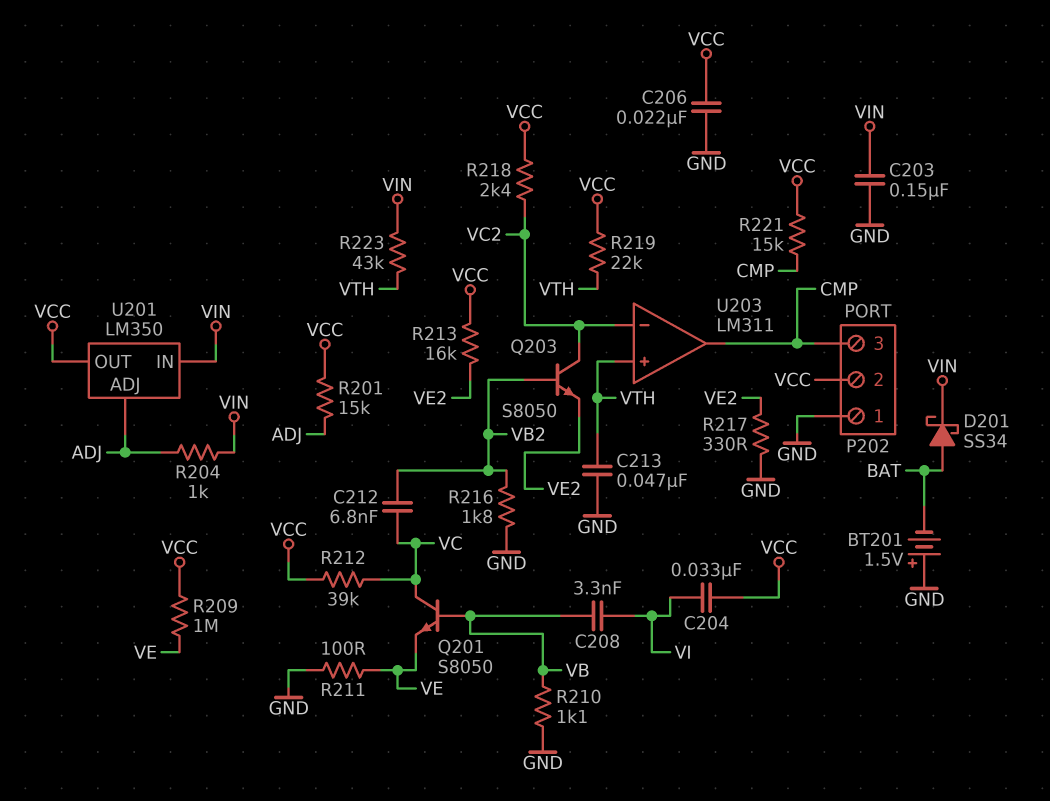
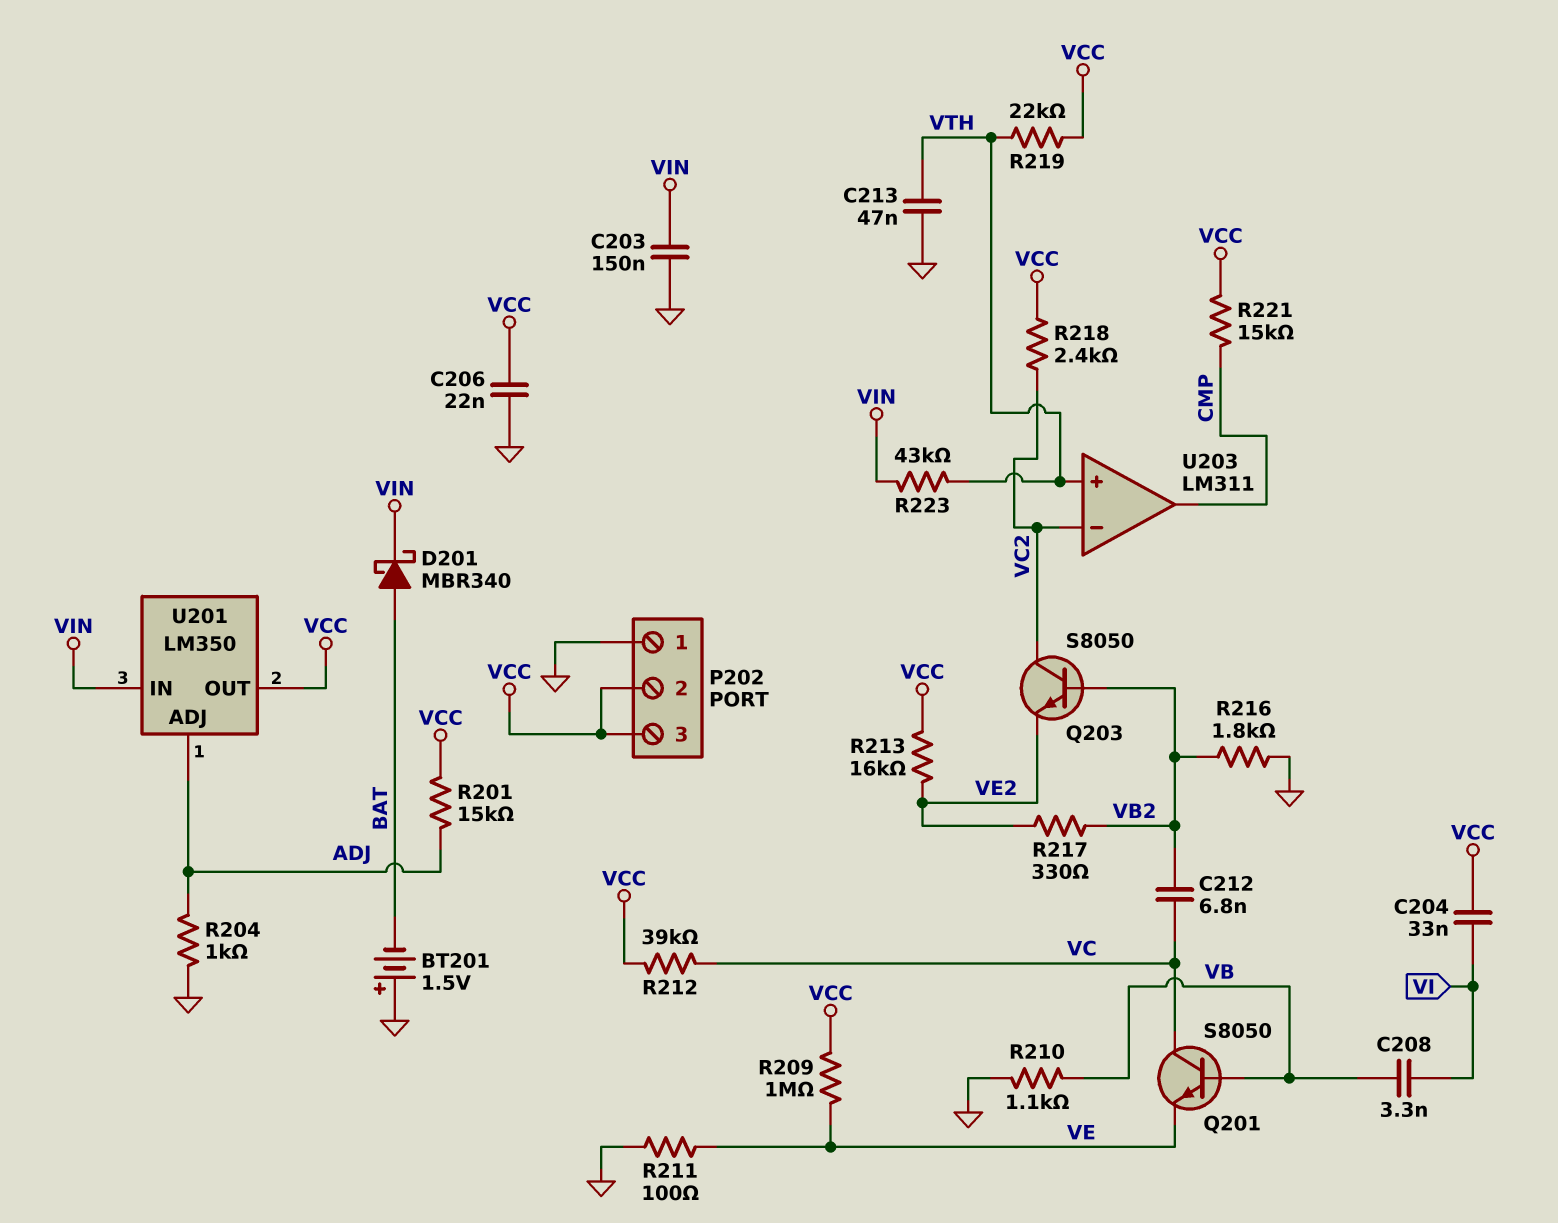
D201: schottky SS34 (A BAT, K VIN) -> schottky MBR340 (A BAT, K VIN)
P202 pin 3: CMP -> VCC
R204: 1k (ADJ, VIN) -> 1k (ADJ, GND)
R217: 330 (GND, VE2) -> 330 (VB2, VE2)

